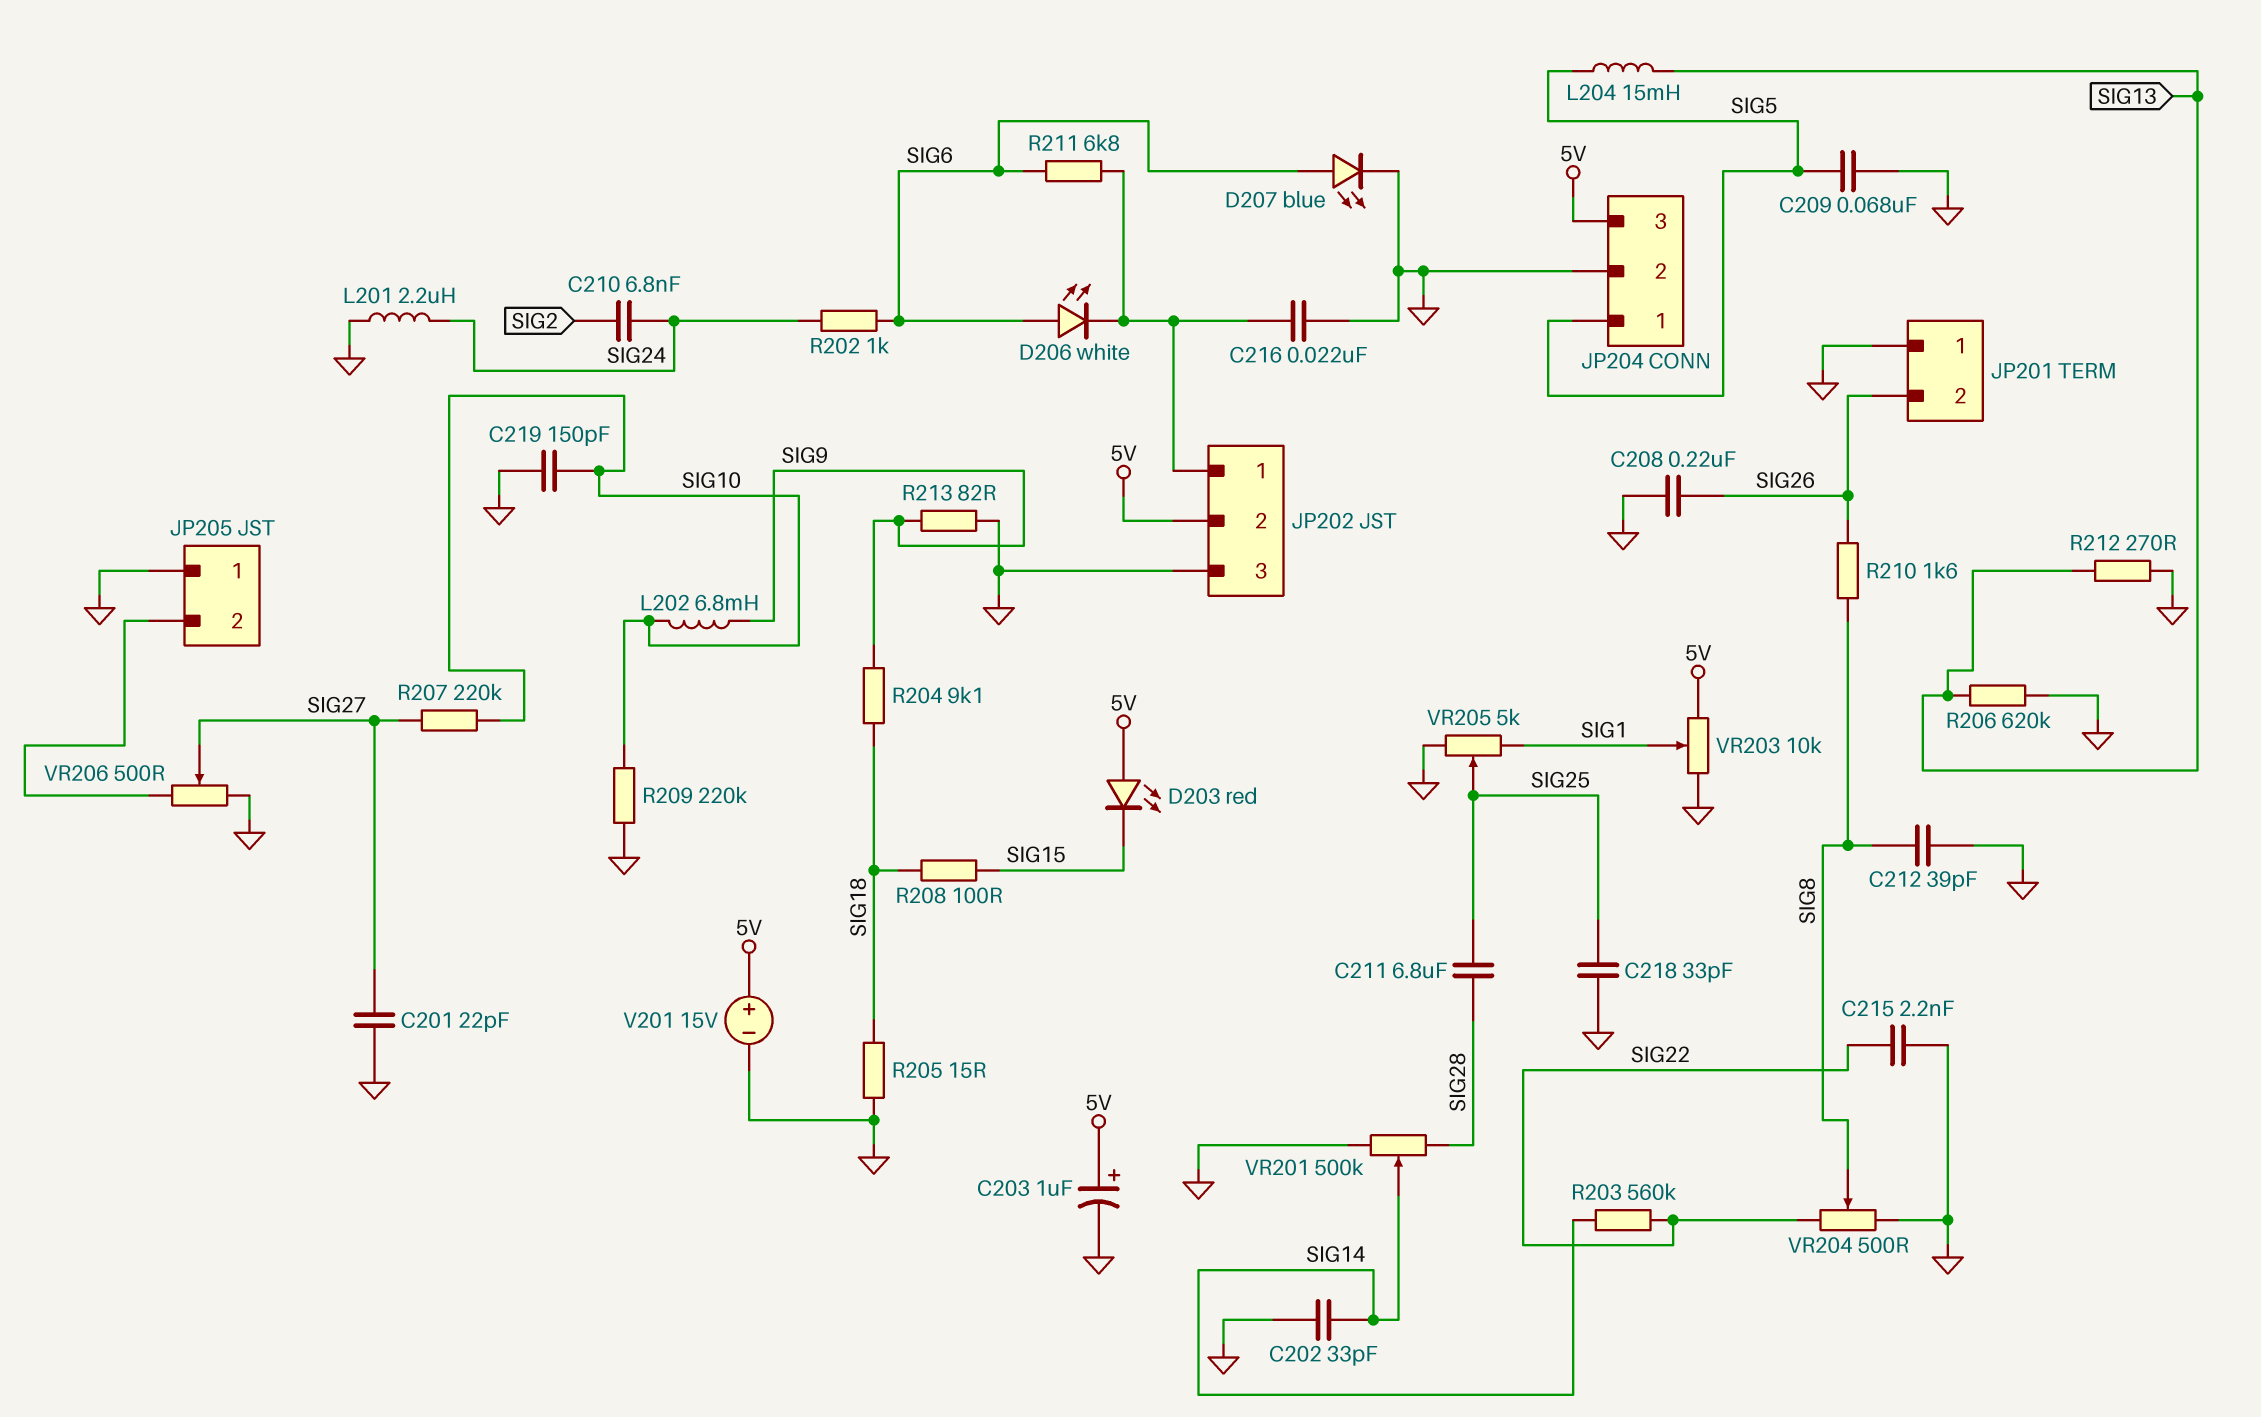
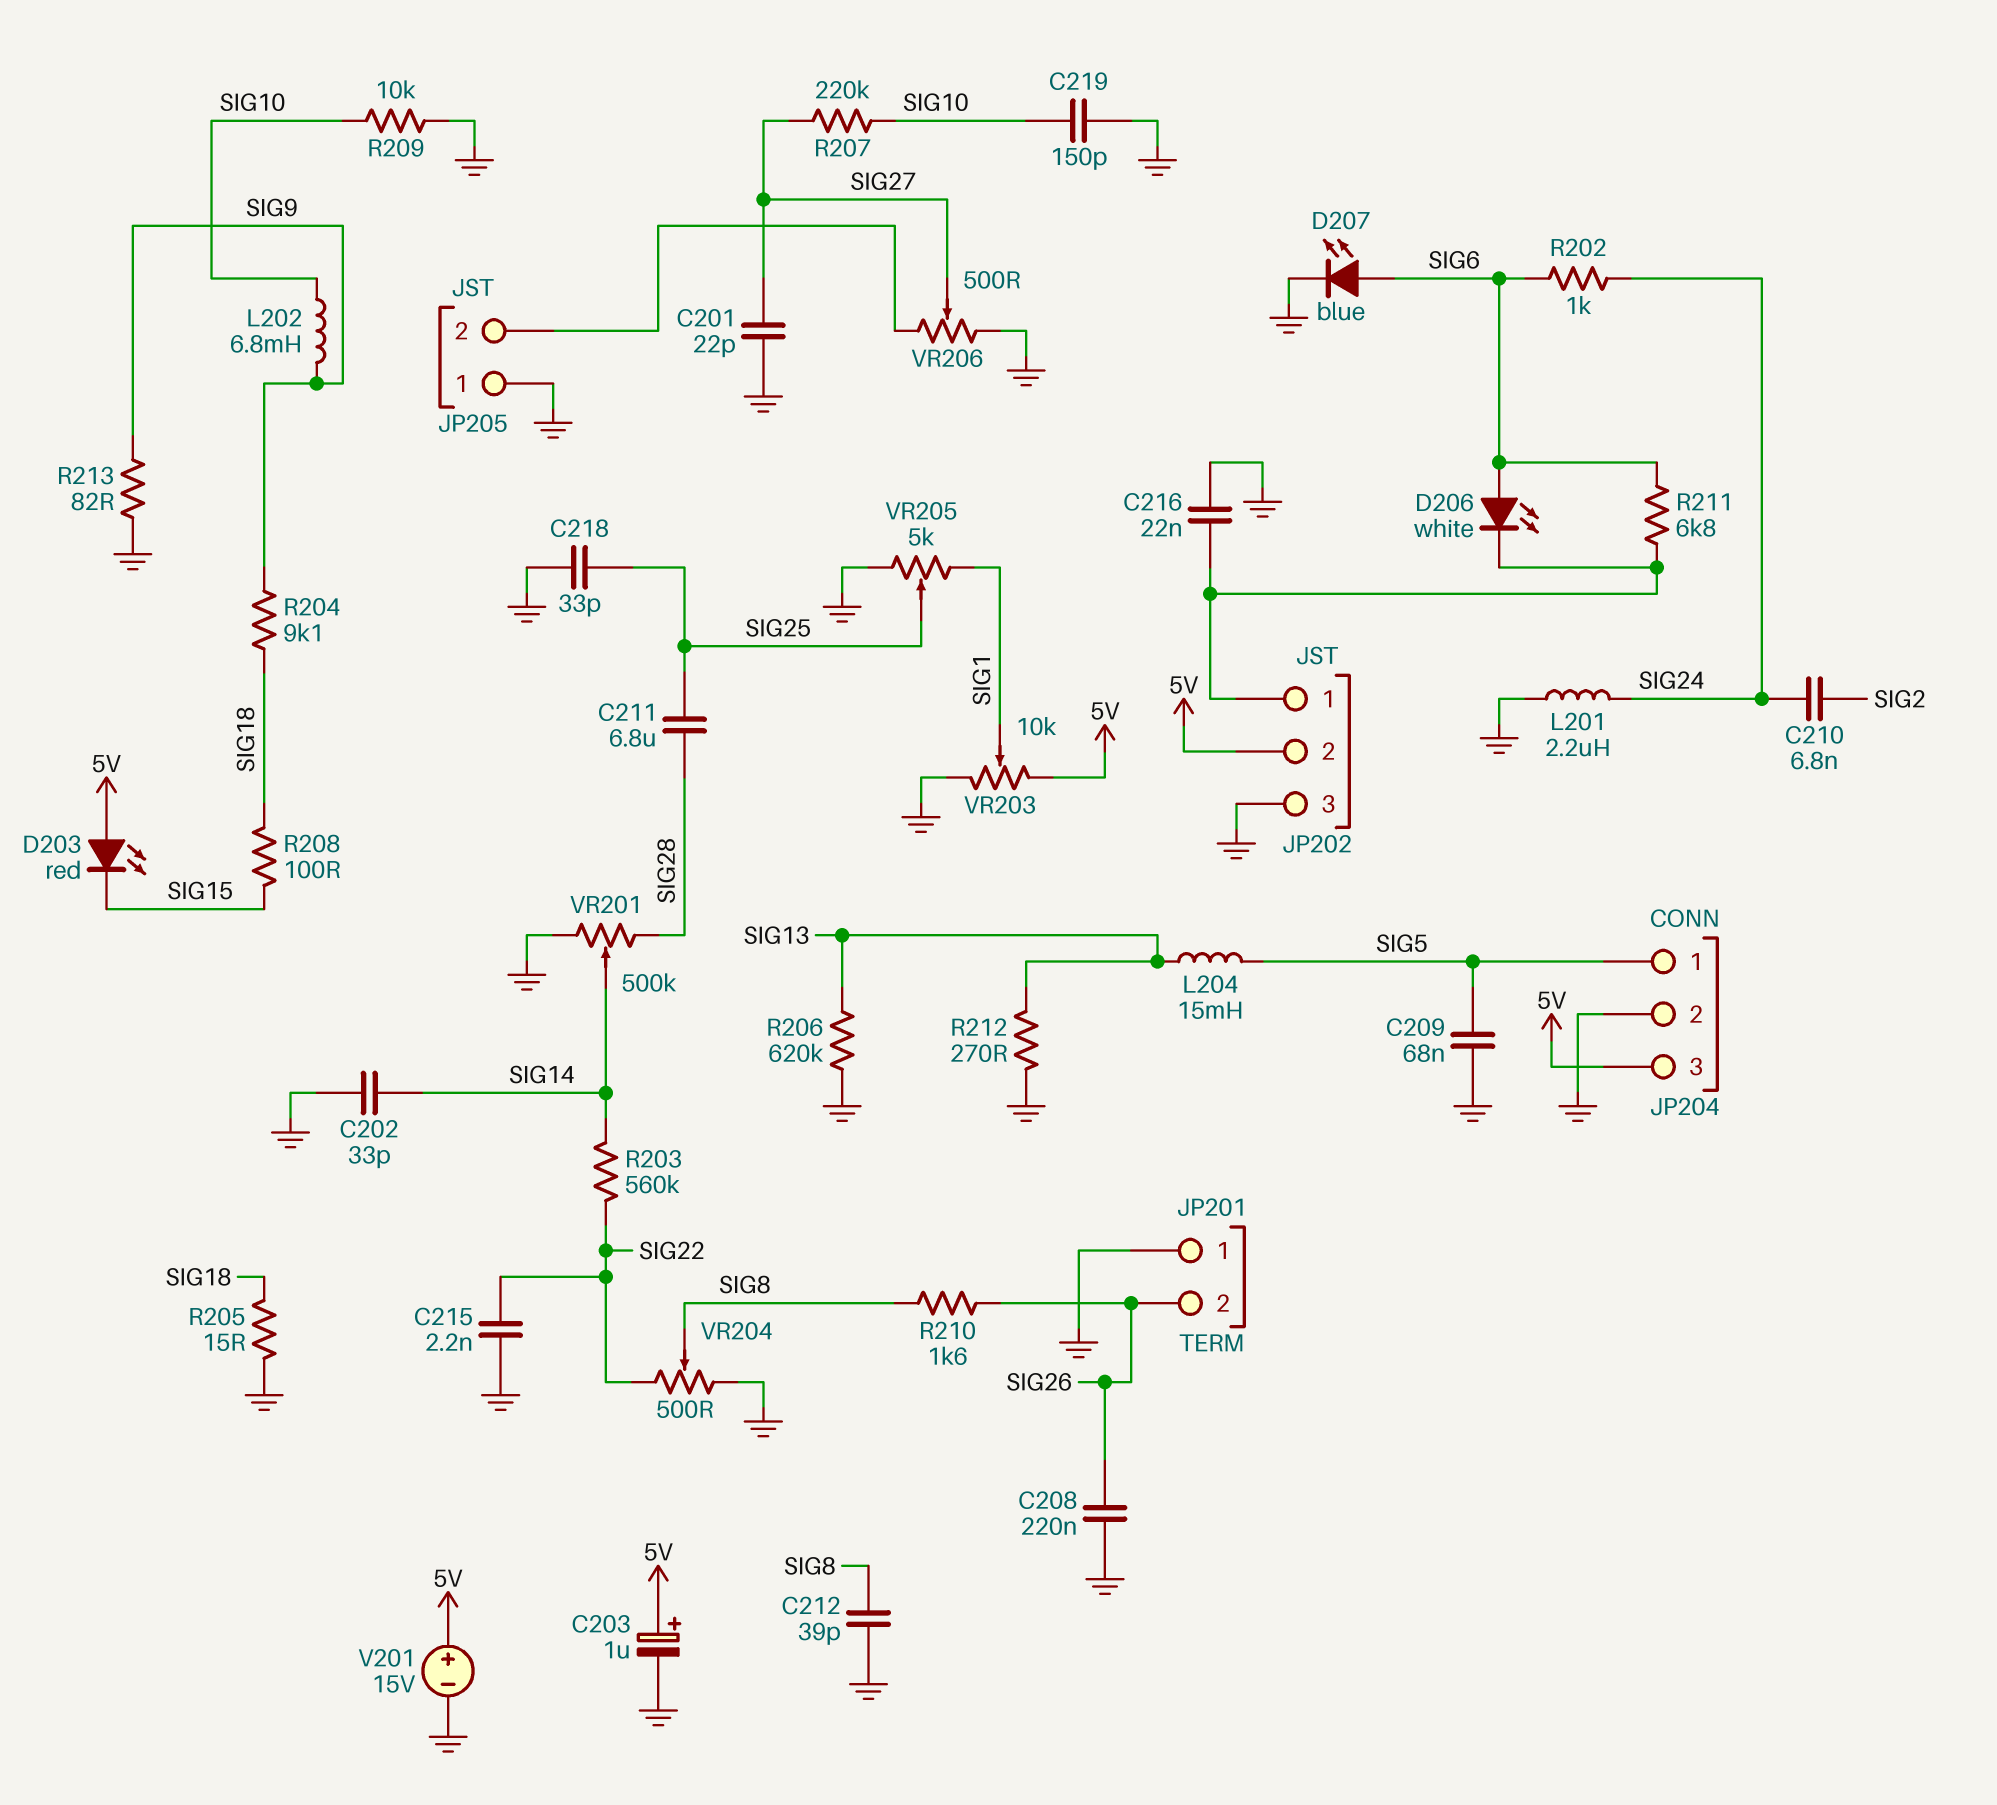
R209: 220k (GND, SIG10) -> 10k (GND, SIG10)

